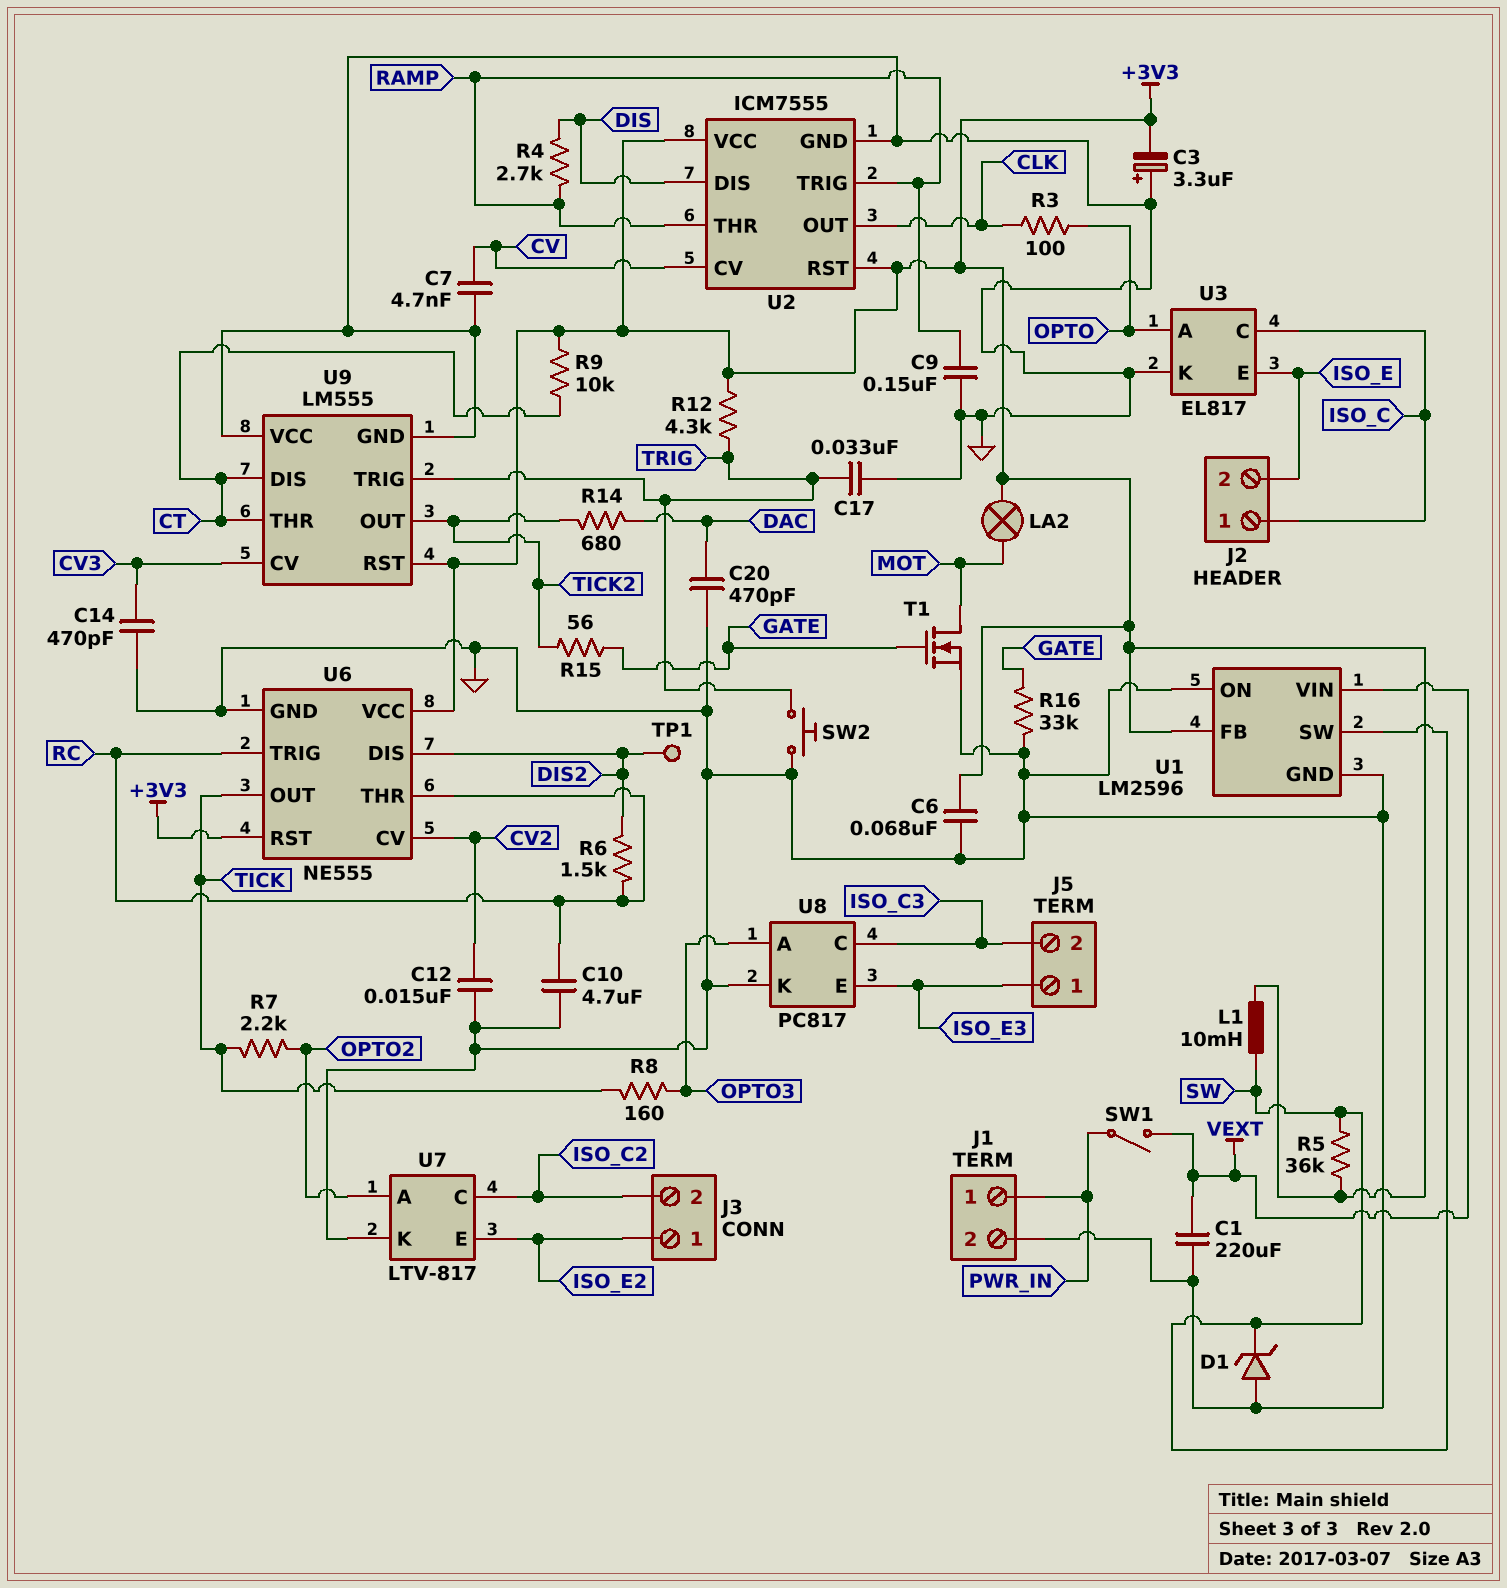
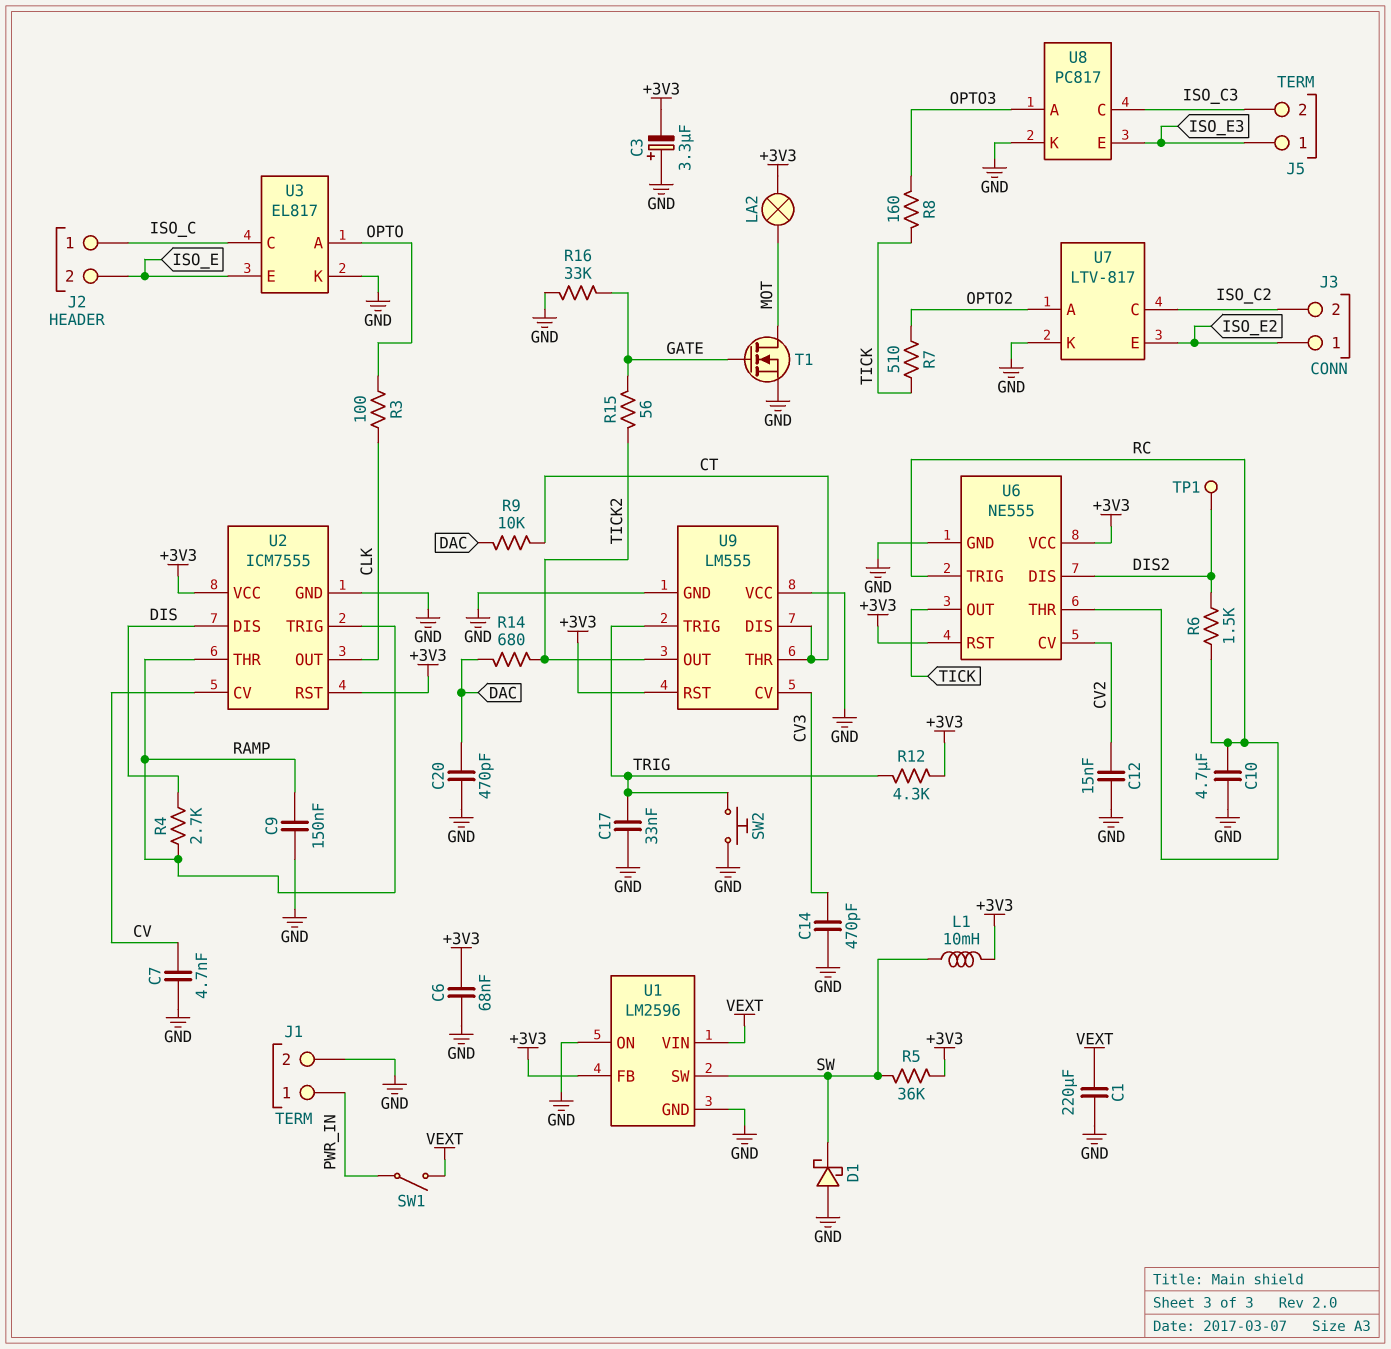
D1: zener (A GND, K SW) -> schottky (A GND, K SW)
R7: 2.2k (OPTO2, TICK) -> 510 (OPTO2, TICK)
R9: 10k (+3V3, CT) -> 10k (CT, DAC)

